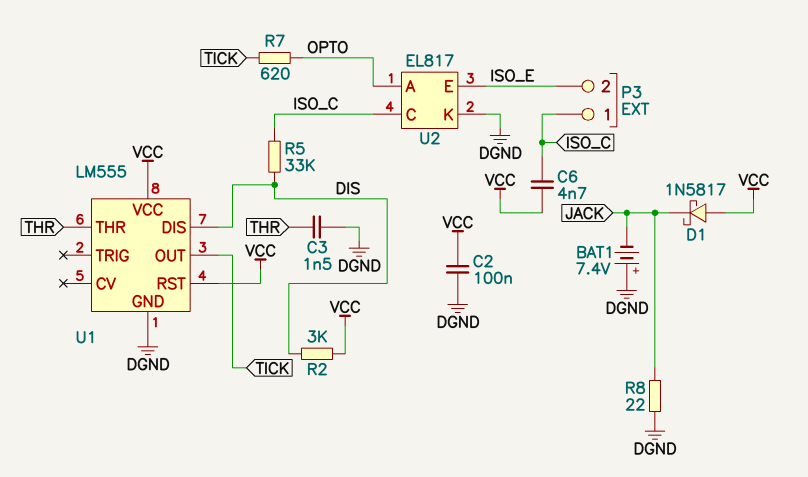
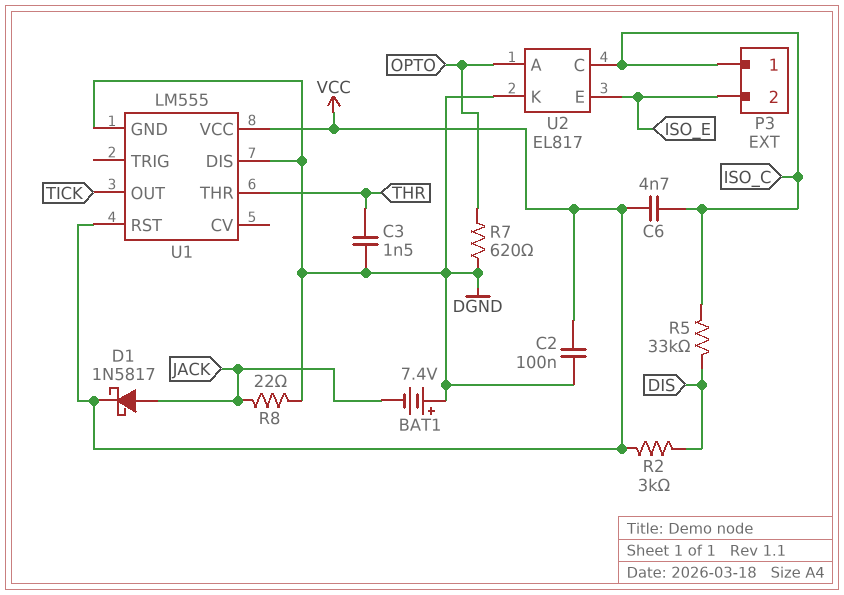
D1: schottky 1N5817 (A VCC, K JACK) -> schottky 1N5817 (A JACK, K VCC)
R7: 620 (OPTO, TICK) -> 620 (DGND, OPTO)
U1 pin DIS: DIS -> DGND

